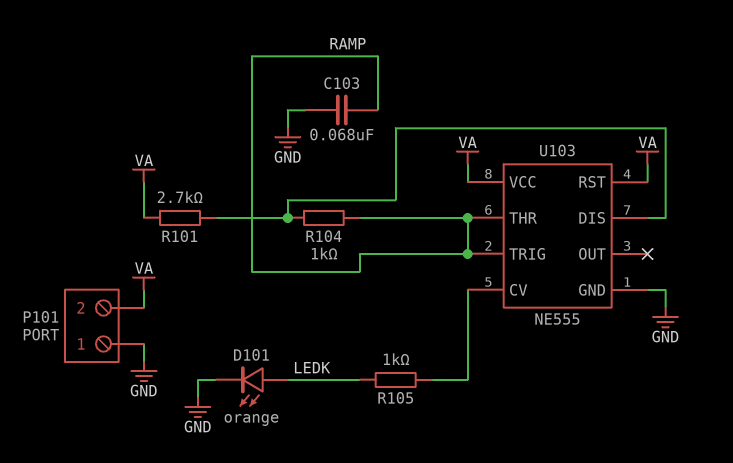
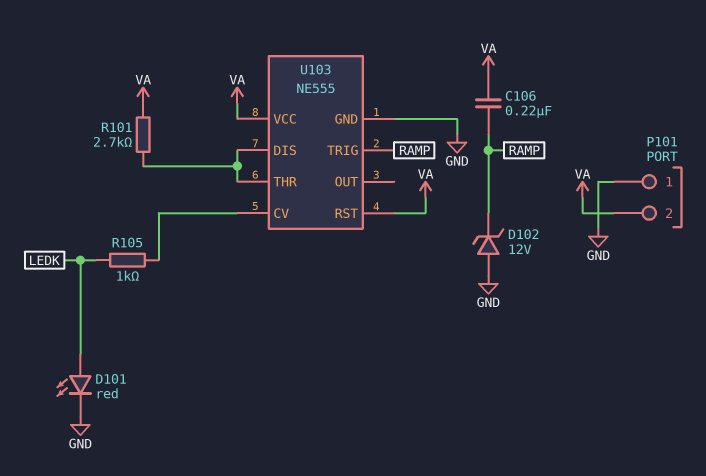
C103: 68nF (GND, RAMP) -> none
C106: none -> 220nF (RAMP, VA)
D101: LED orange (A LEDK, K GND) -> LED red (A LEDK, K GND)
D102: none -> zener 12V (A GND, K RAMP)
R104: 1k (RAMP, U103/DIS) -> none
U103 pin THR: RAMP -> U103/DIS

